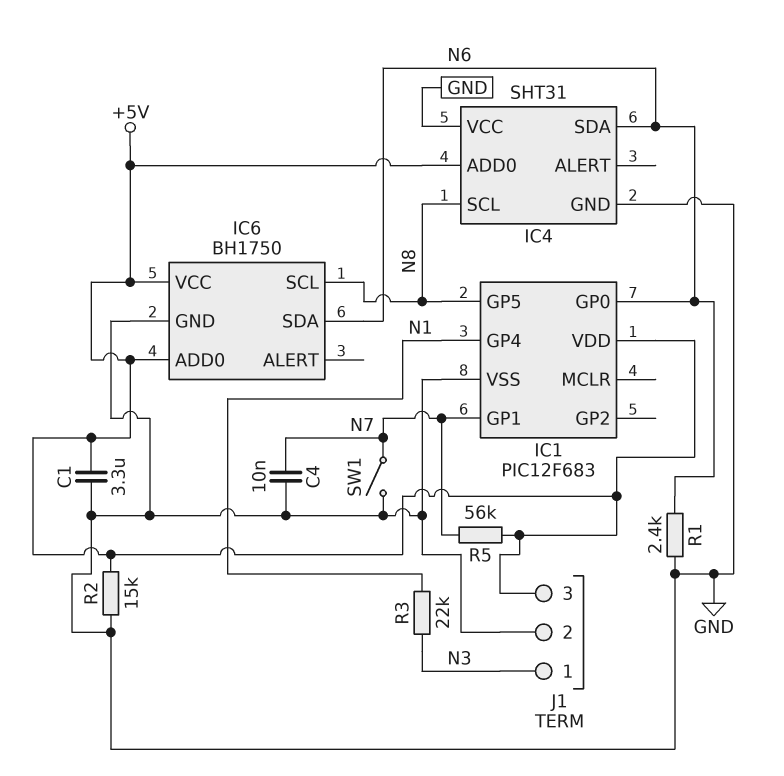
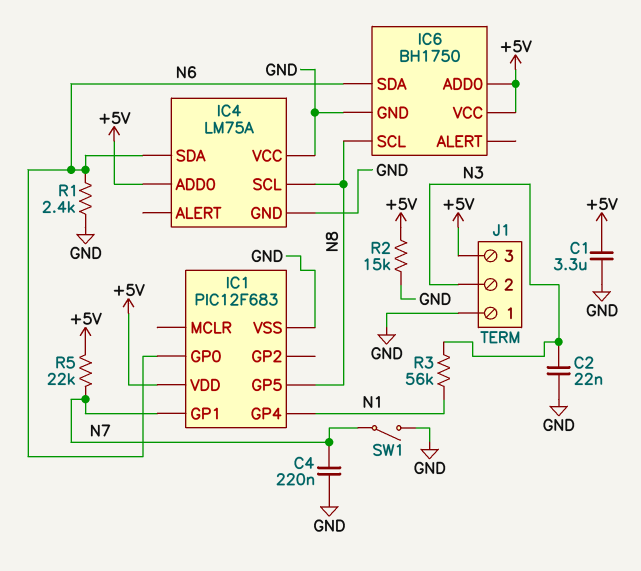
C2: none -> 22nF (GND, N3)
C4: 10nF (GND, N7) -> 220nF (GND, N7)
IC4: SHT31 -> LM75A
J1 pin 1: N3 -> GND
J1 pin 2: GND -> N3
R3: 22k (N1, N3) -> 56k (N1, N3)
R5: 56k (+5V, N7) -> 22k (+5V, N7)

